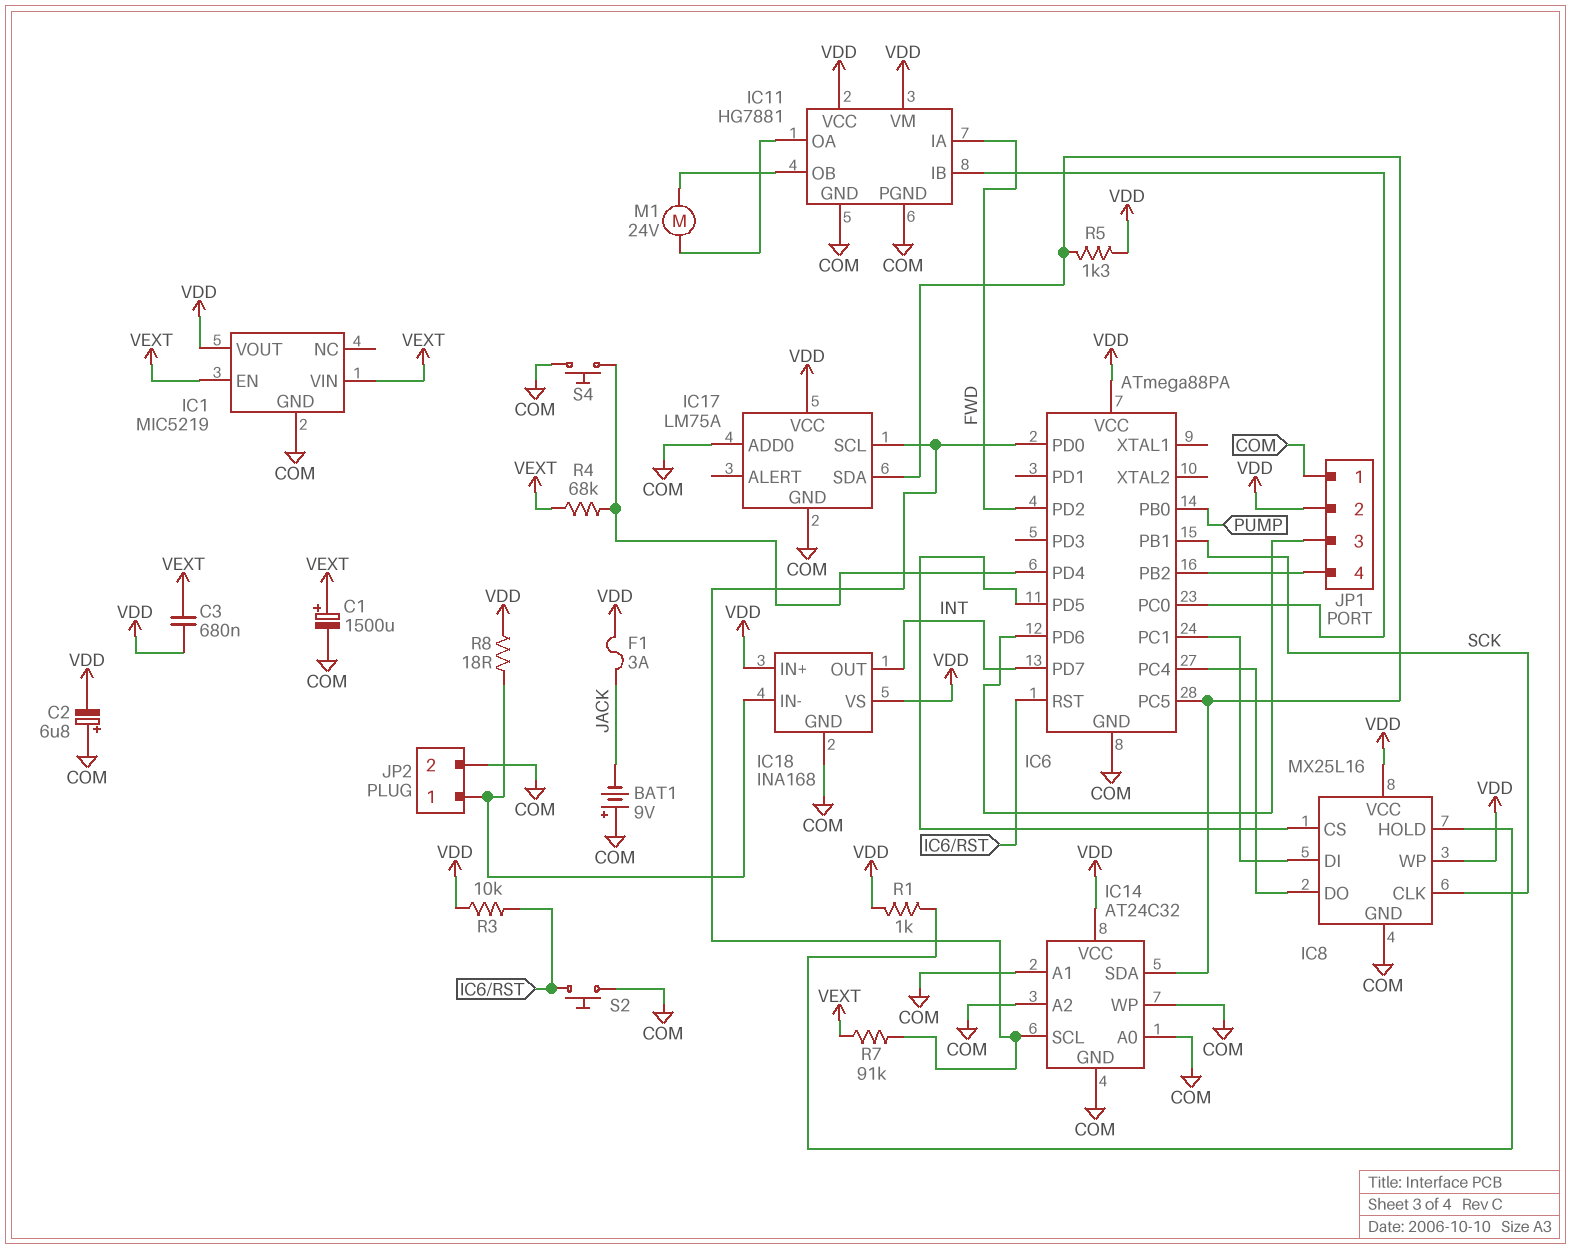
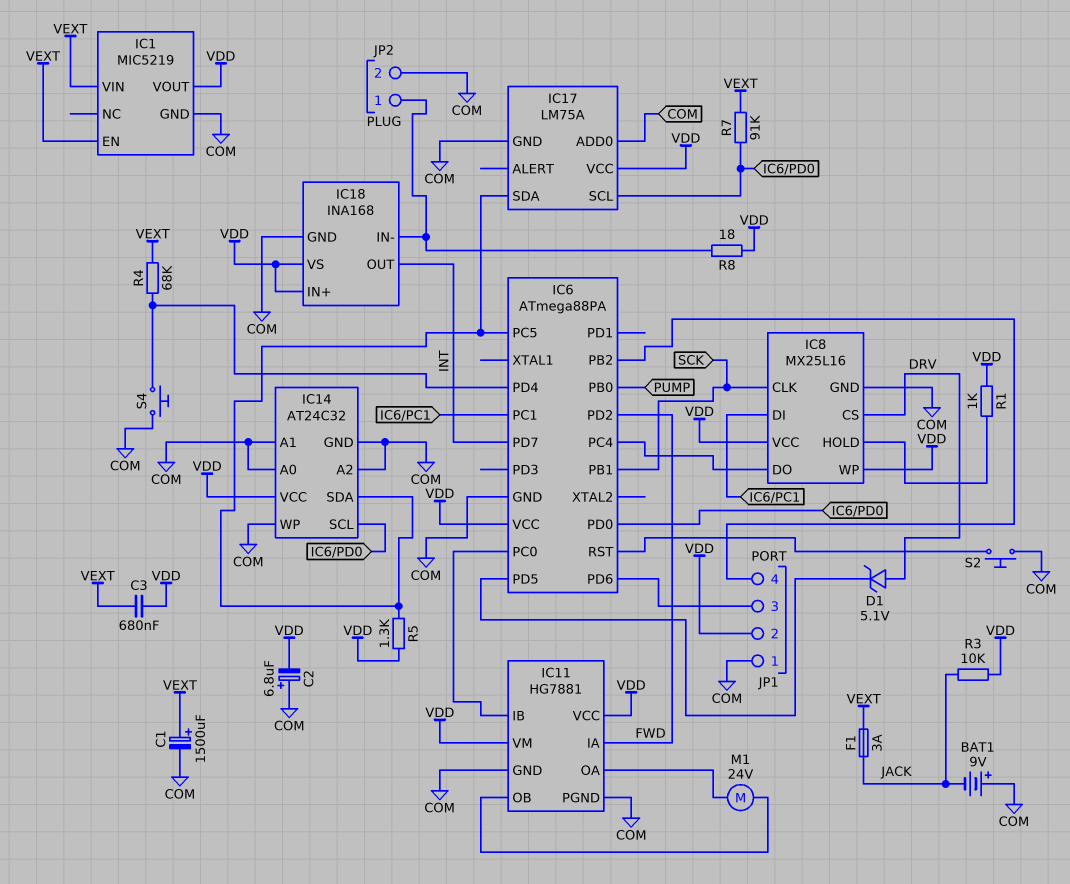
D1: none -> zener 5.1V (A DRV, K IC6/PD5)
F1: 3A (JACK, VDD) -> 3A (JACK, VEXT)
IC8 pin CS: IC6/PD5 -> DRV
R3: 10k (IC6/RST, VDD) -> 10k (JACK, VDD)

